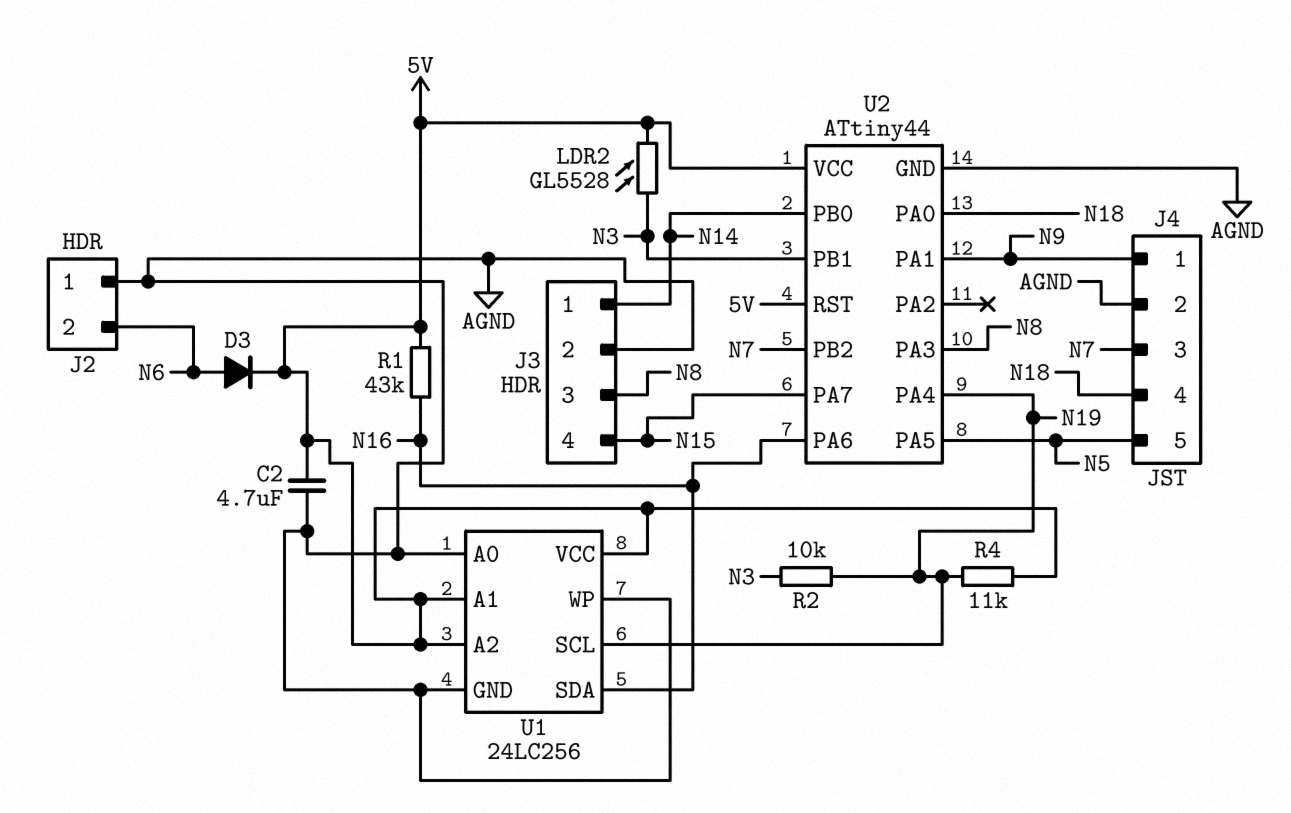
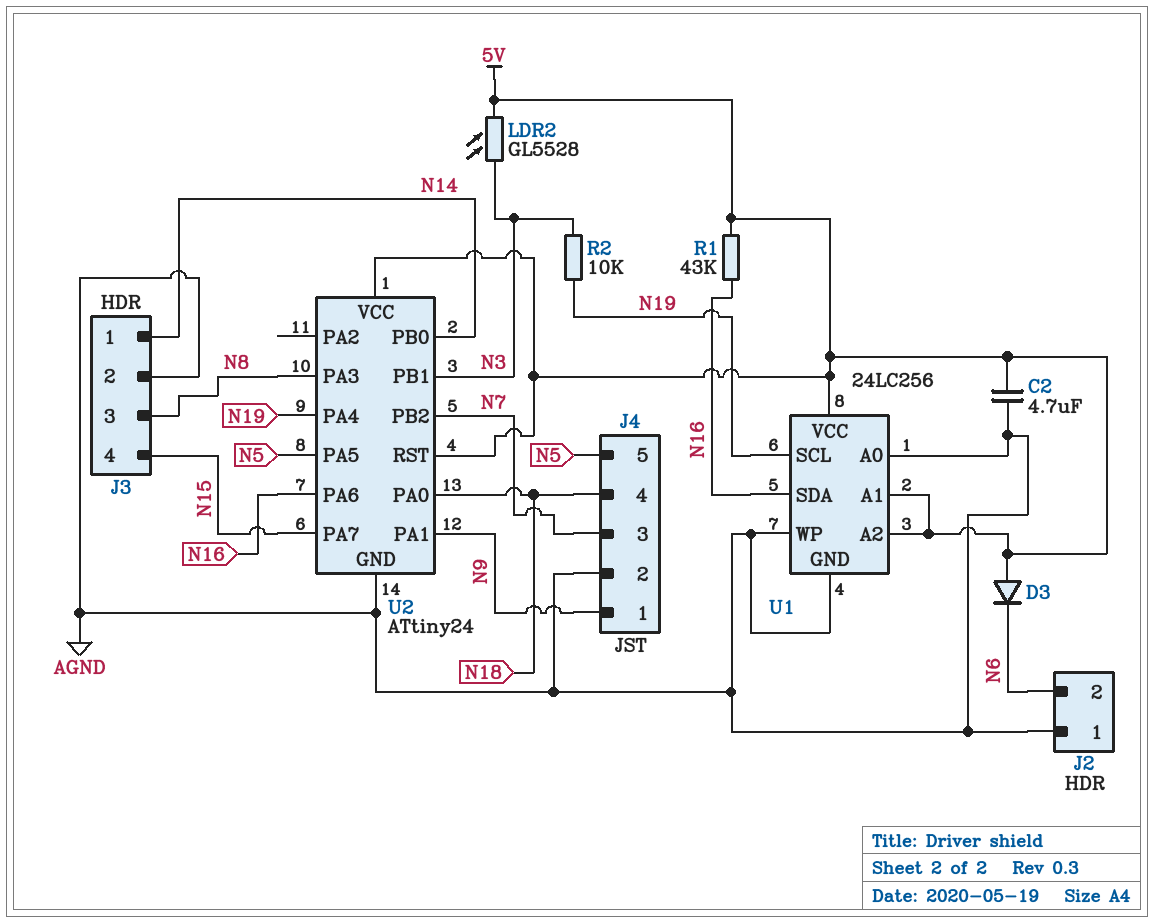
D3: diode (A N6, K 5V) -> diode (A 5V, K N6)
R4: 11k (5V, N19) -> none
U2: ATtiny44 -> ATtiny24

